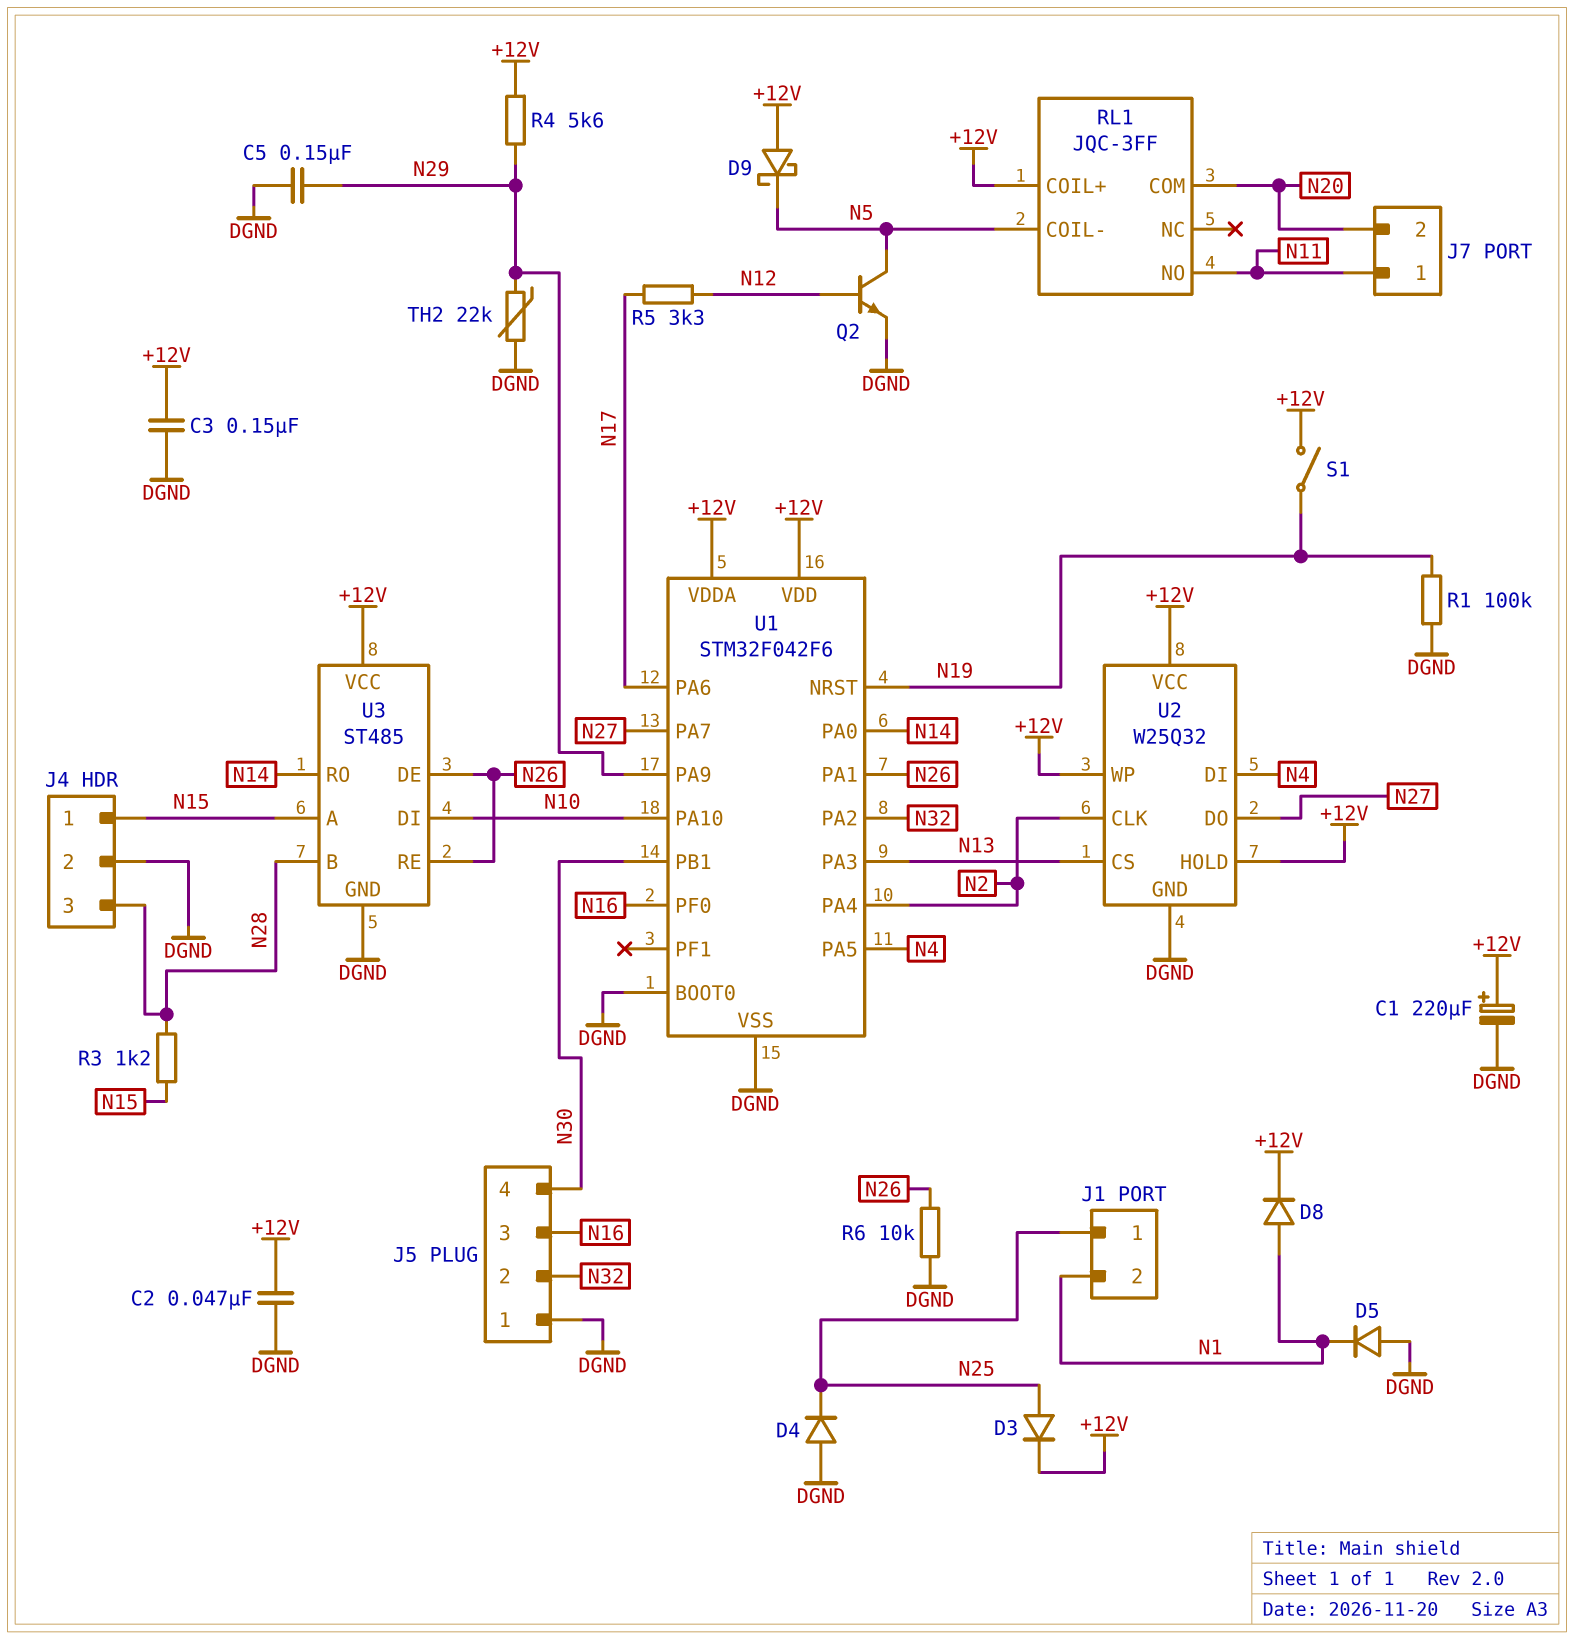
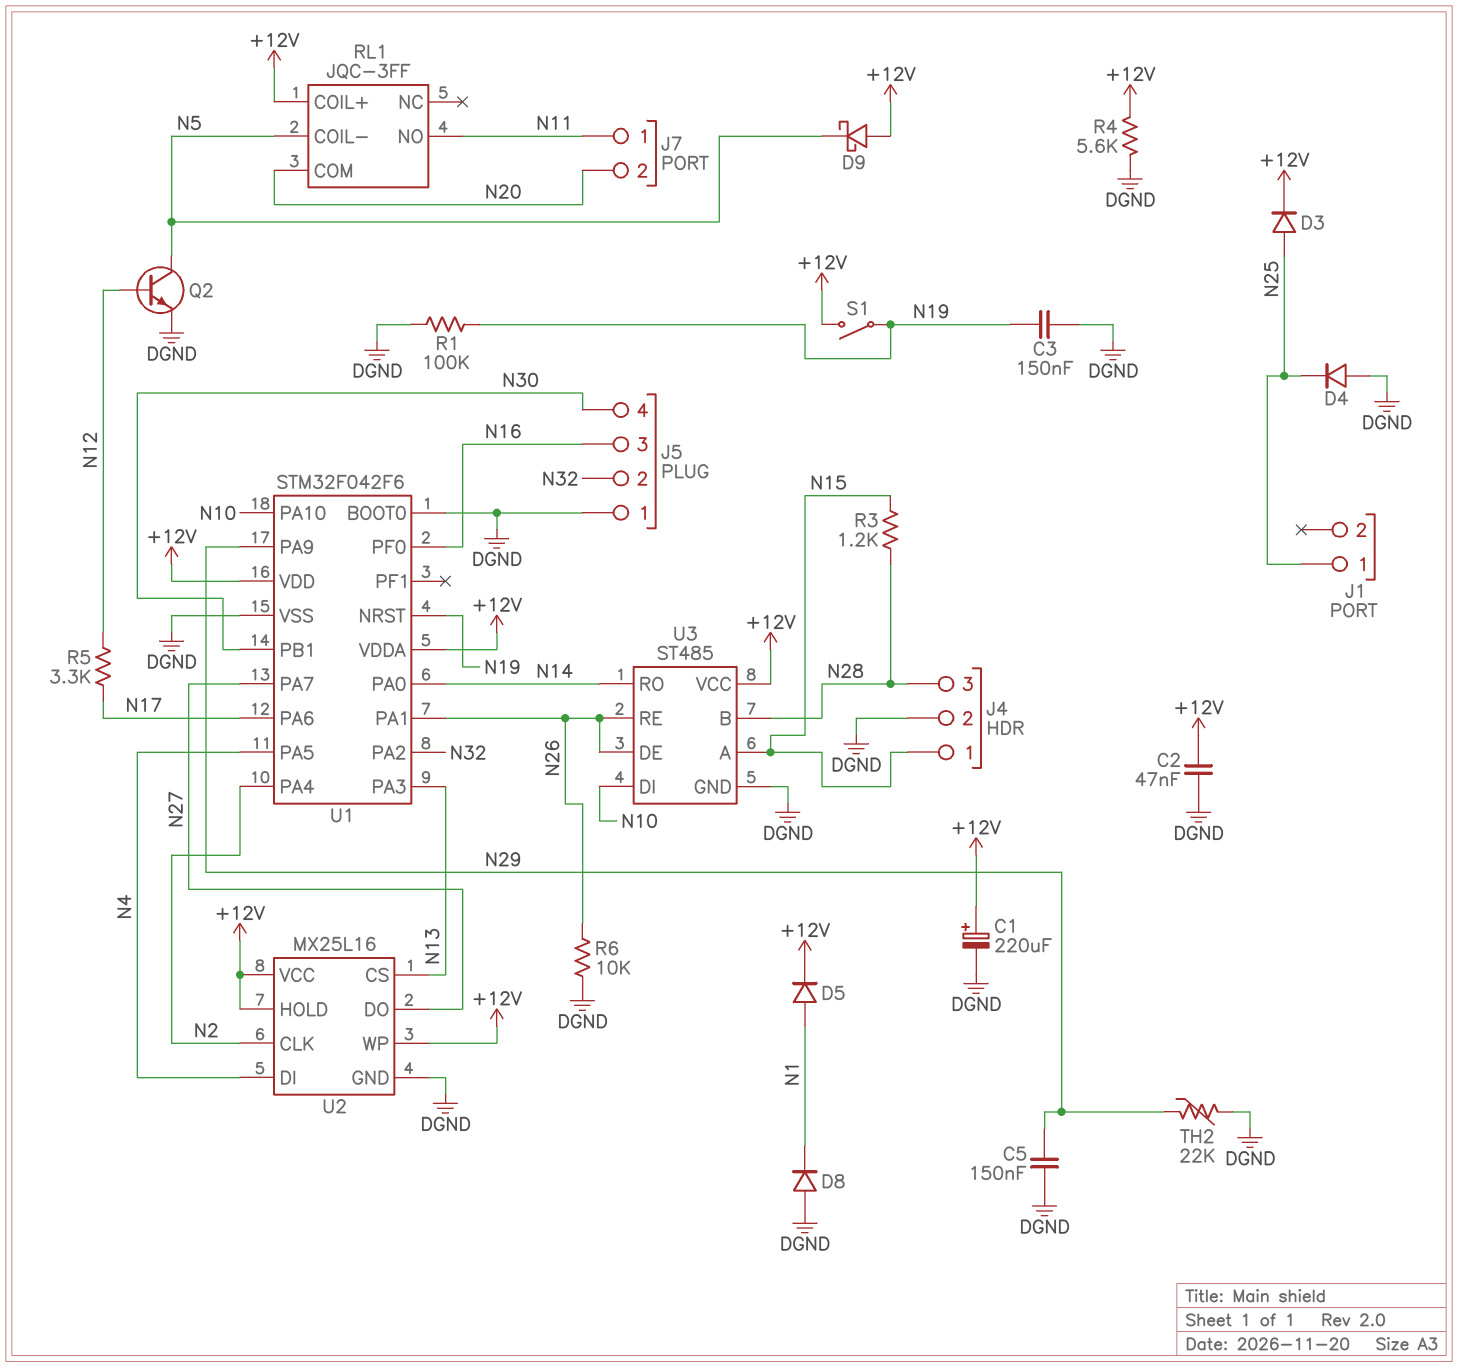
C3: 150nF (+12V, DGND) -> 150nF (DGND, N19)
D5: diode (A DGND, K N1) -> diode (A N1, K +12V)
D8: diode (A N1, K +12V) -> diode (A DGND, K N1)
J1 pin 2: N1 -> none
R4: 5.6k (+12V, N29) -> 5.6k (+12V, DGND)
U2: W25Q32 -> MX25L16

